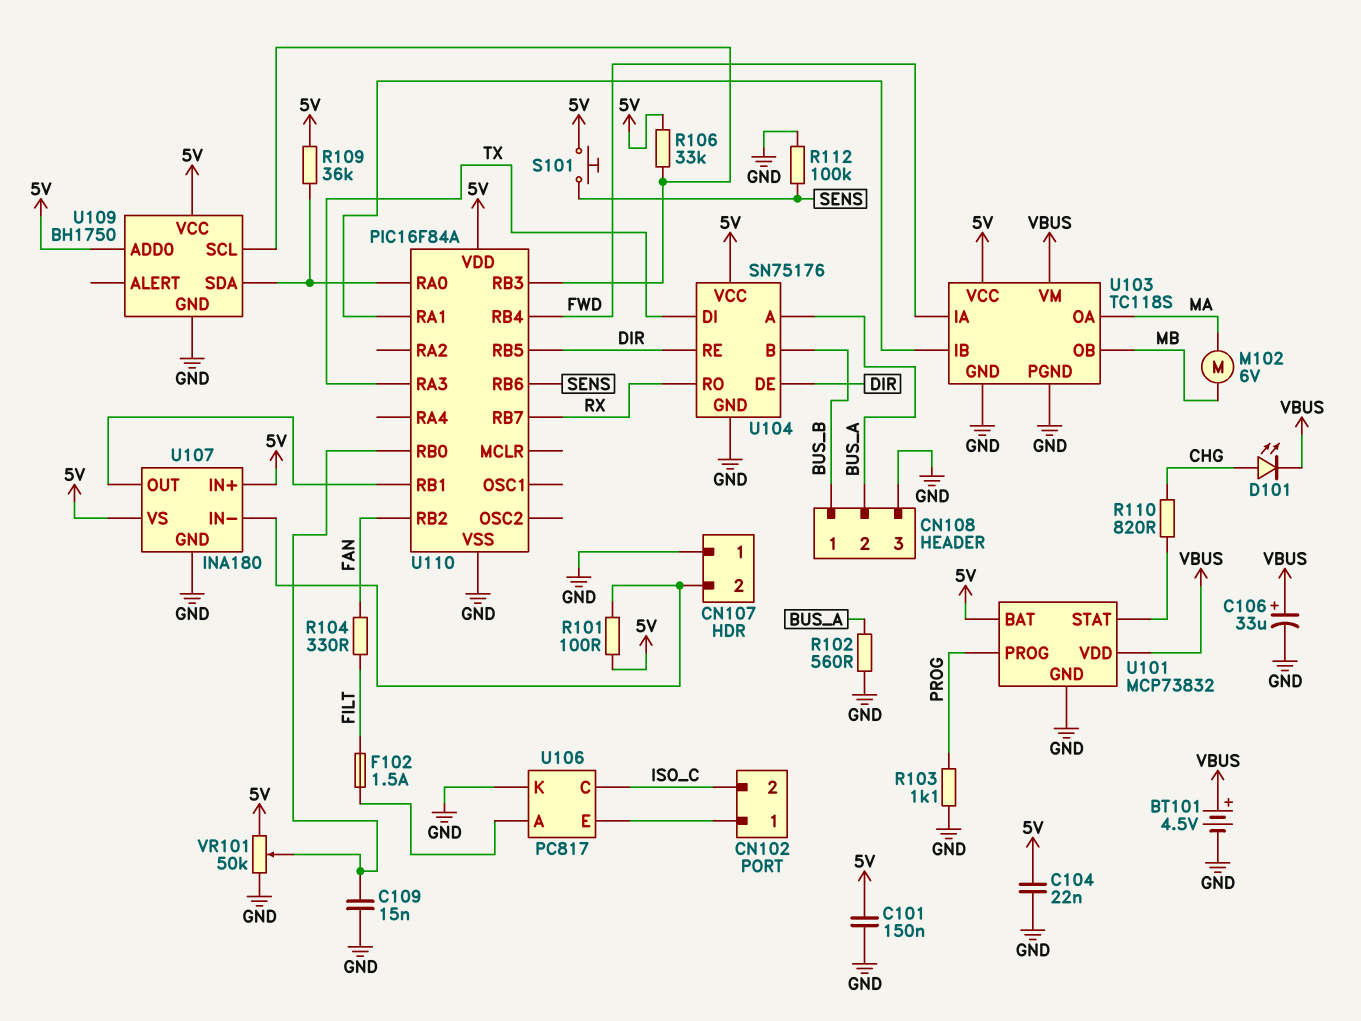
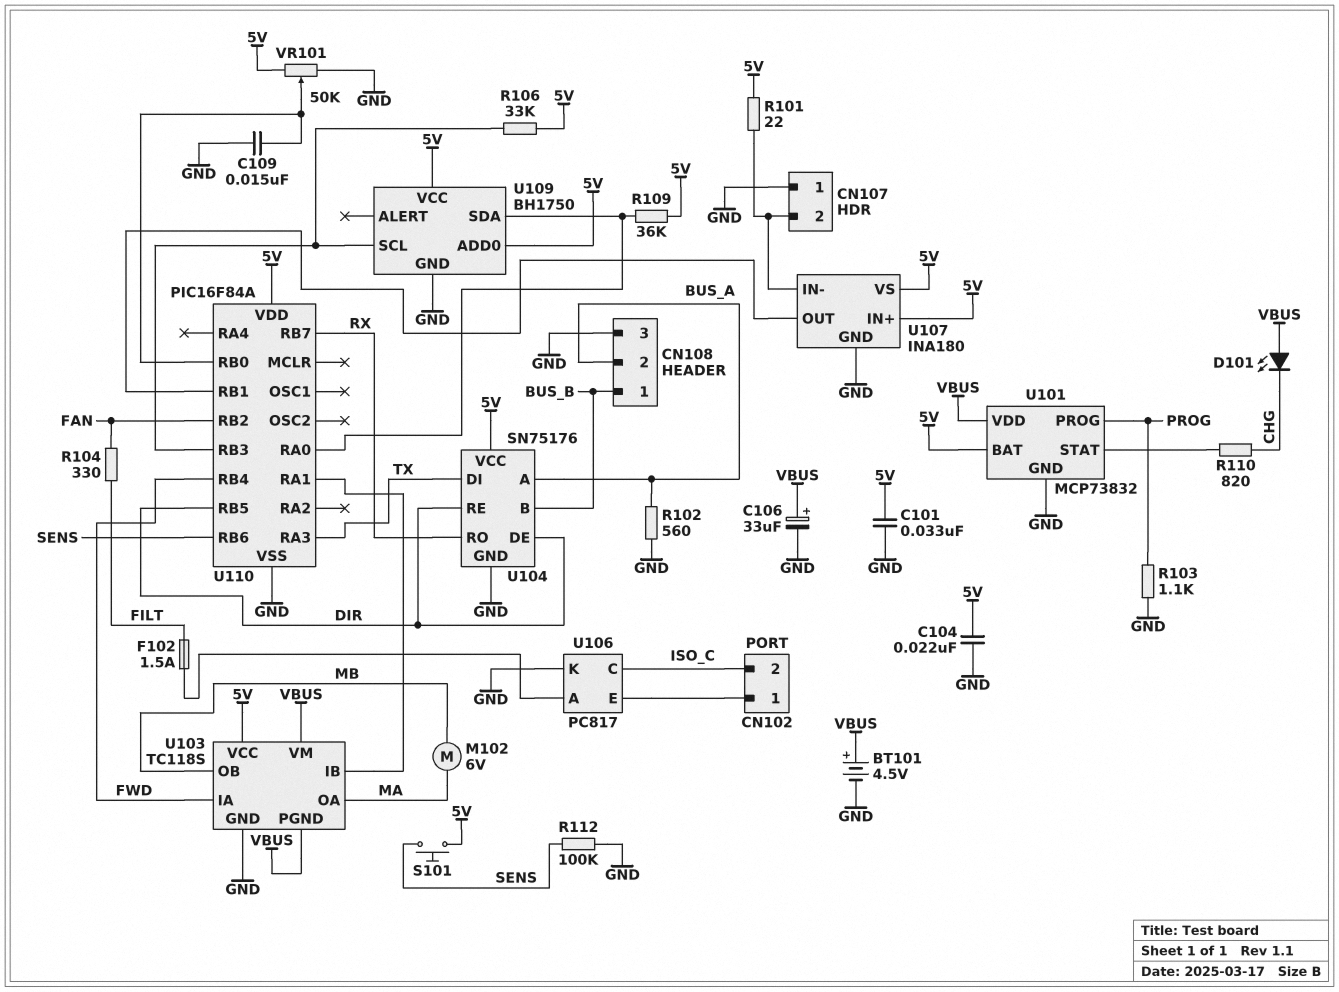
C101: 150nF (5V, GND) -> 33nF (5V, GND)
D101: LED (A CHG, K VBUS) -> LED (A VBUS, K CHG)
R101: 100 (5V, CN107/2) -> 22 (5V, CN107/2)
U103 pin PGND: GND -> VBUS

